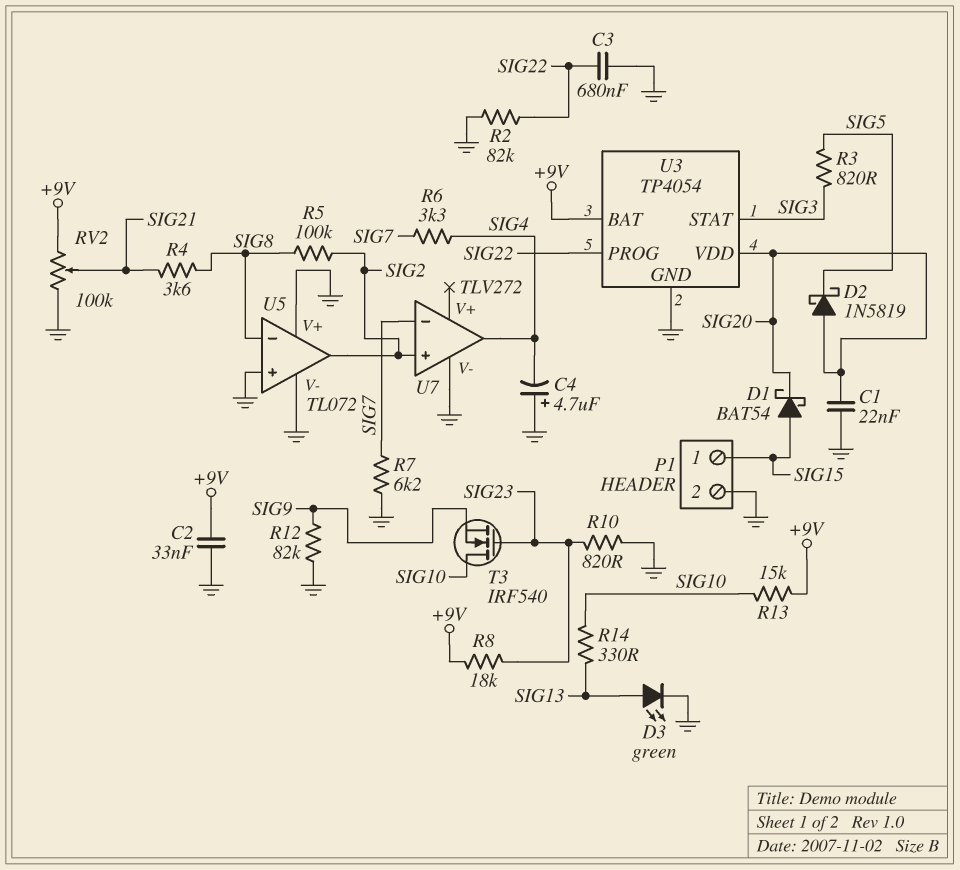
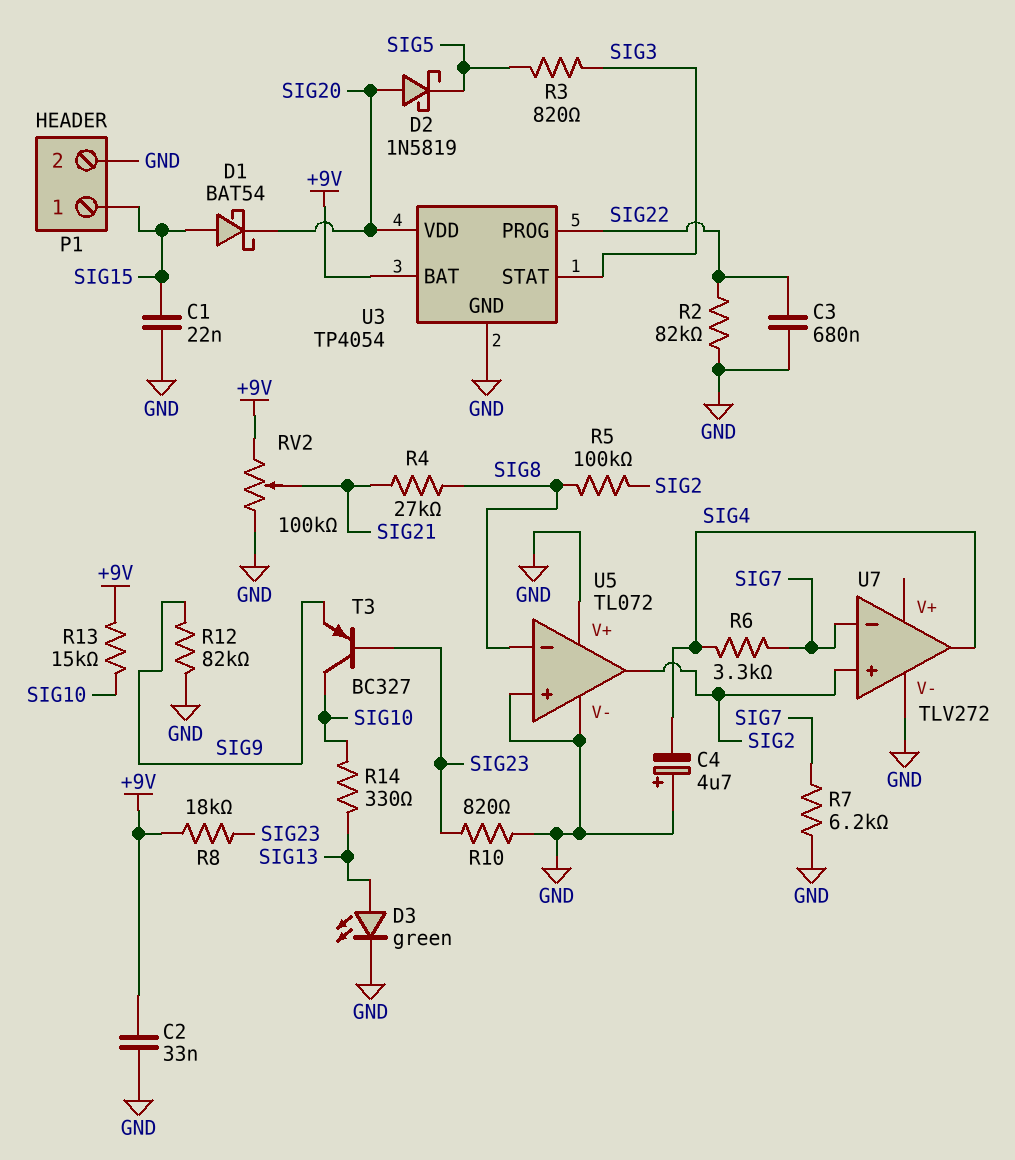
C1: 22nF (GND, SIG20) -> 22nF (GND, SIG15)
R4: 3.6k (SIG8, SIG21) -> 27k (SIG8, SIG21)
T3: NMOS IRF540 (G SIG23, D SIG10, S SIG9) -> PNP BC327 (B SIG23, C SIG10, E SIG9)

